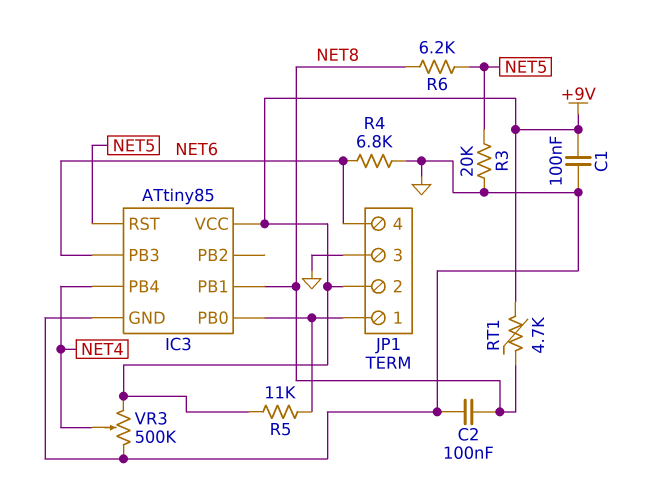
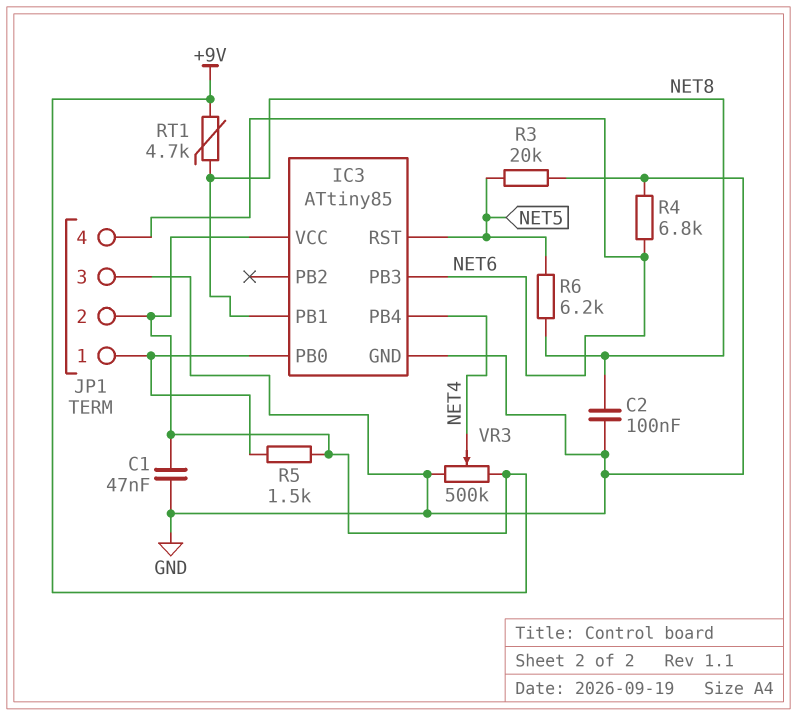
C1: 100nF (+9V, GND) -> 47nF (+9V, GND)
R5: 11k (+9V, IC3/PB0) -> 1.5k (+9V, IC3/PB0)

